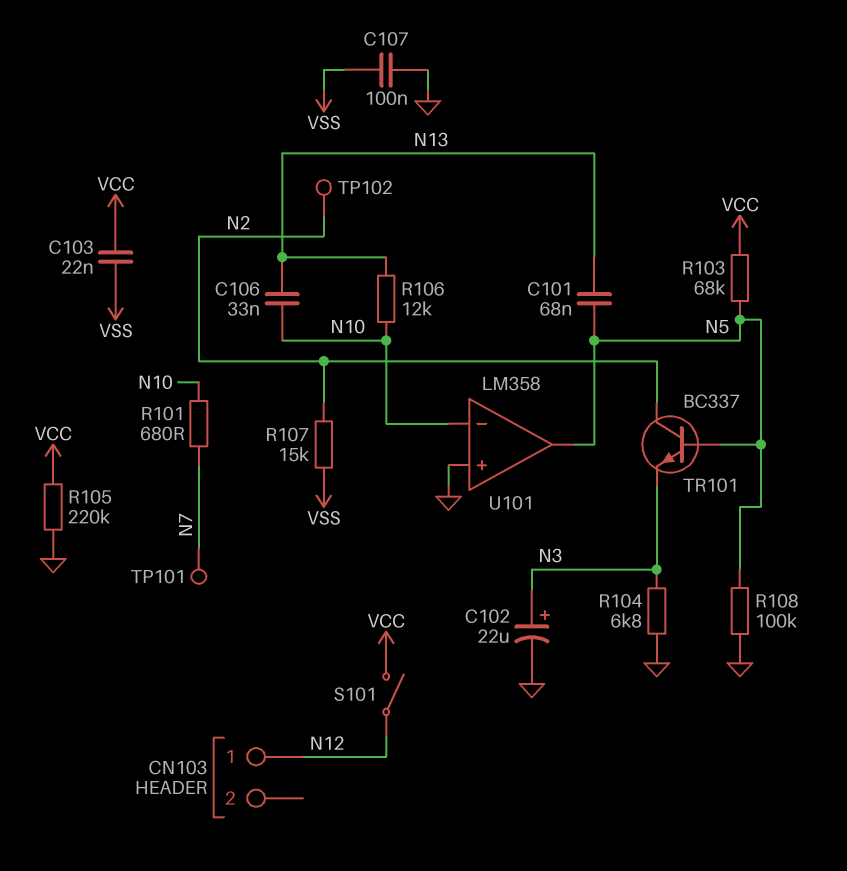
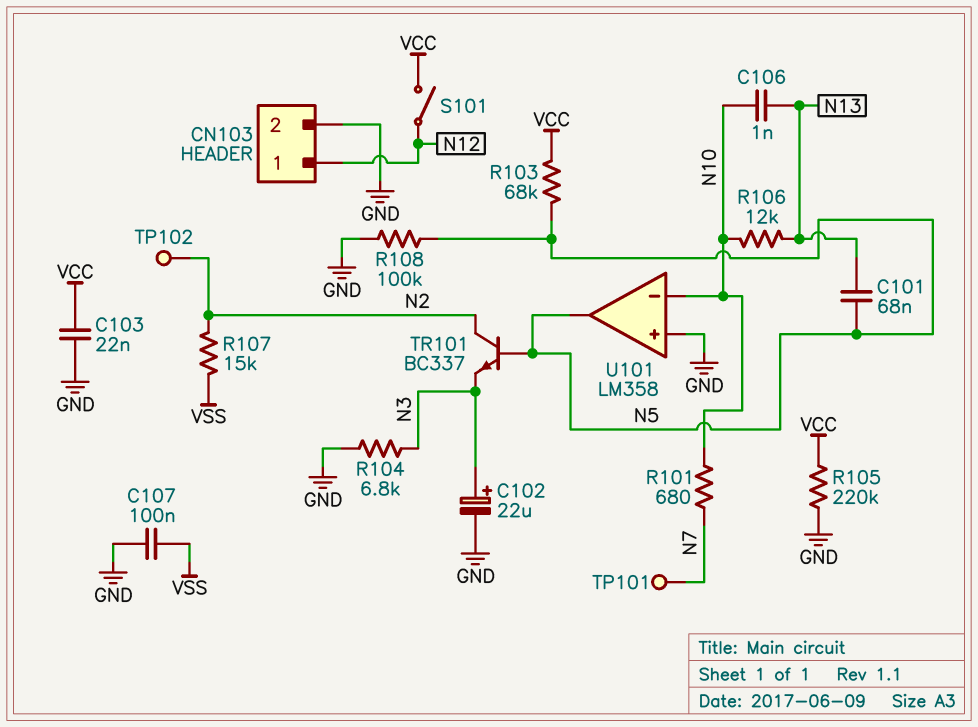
C103: 22nF (VCC, VSS) -> 22nF (GND, VCC)
C106: 33nF (N10, N13) -> 1nF (N10, N13)
CN103 pin 2: none -> GND

